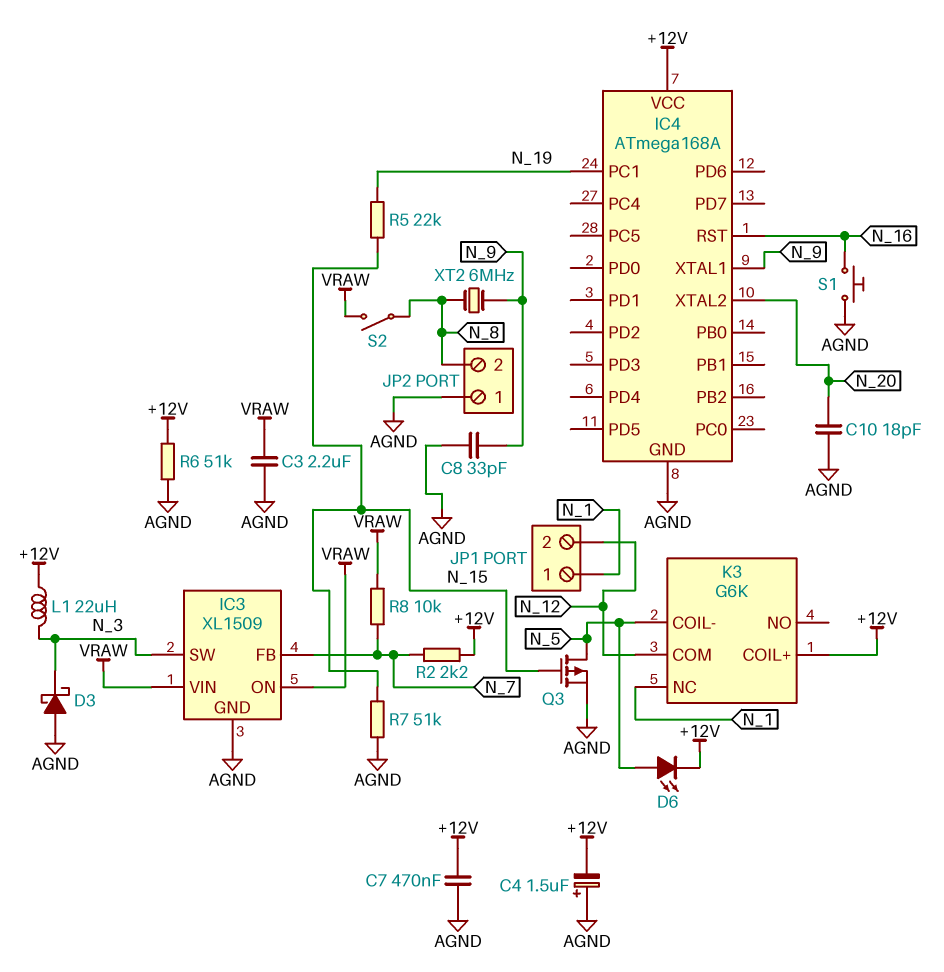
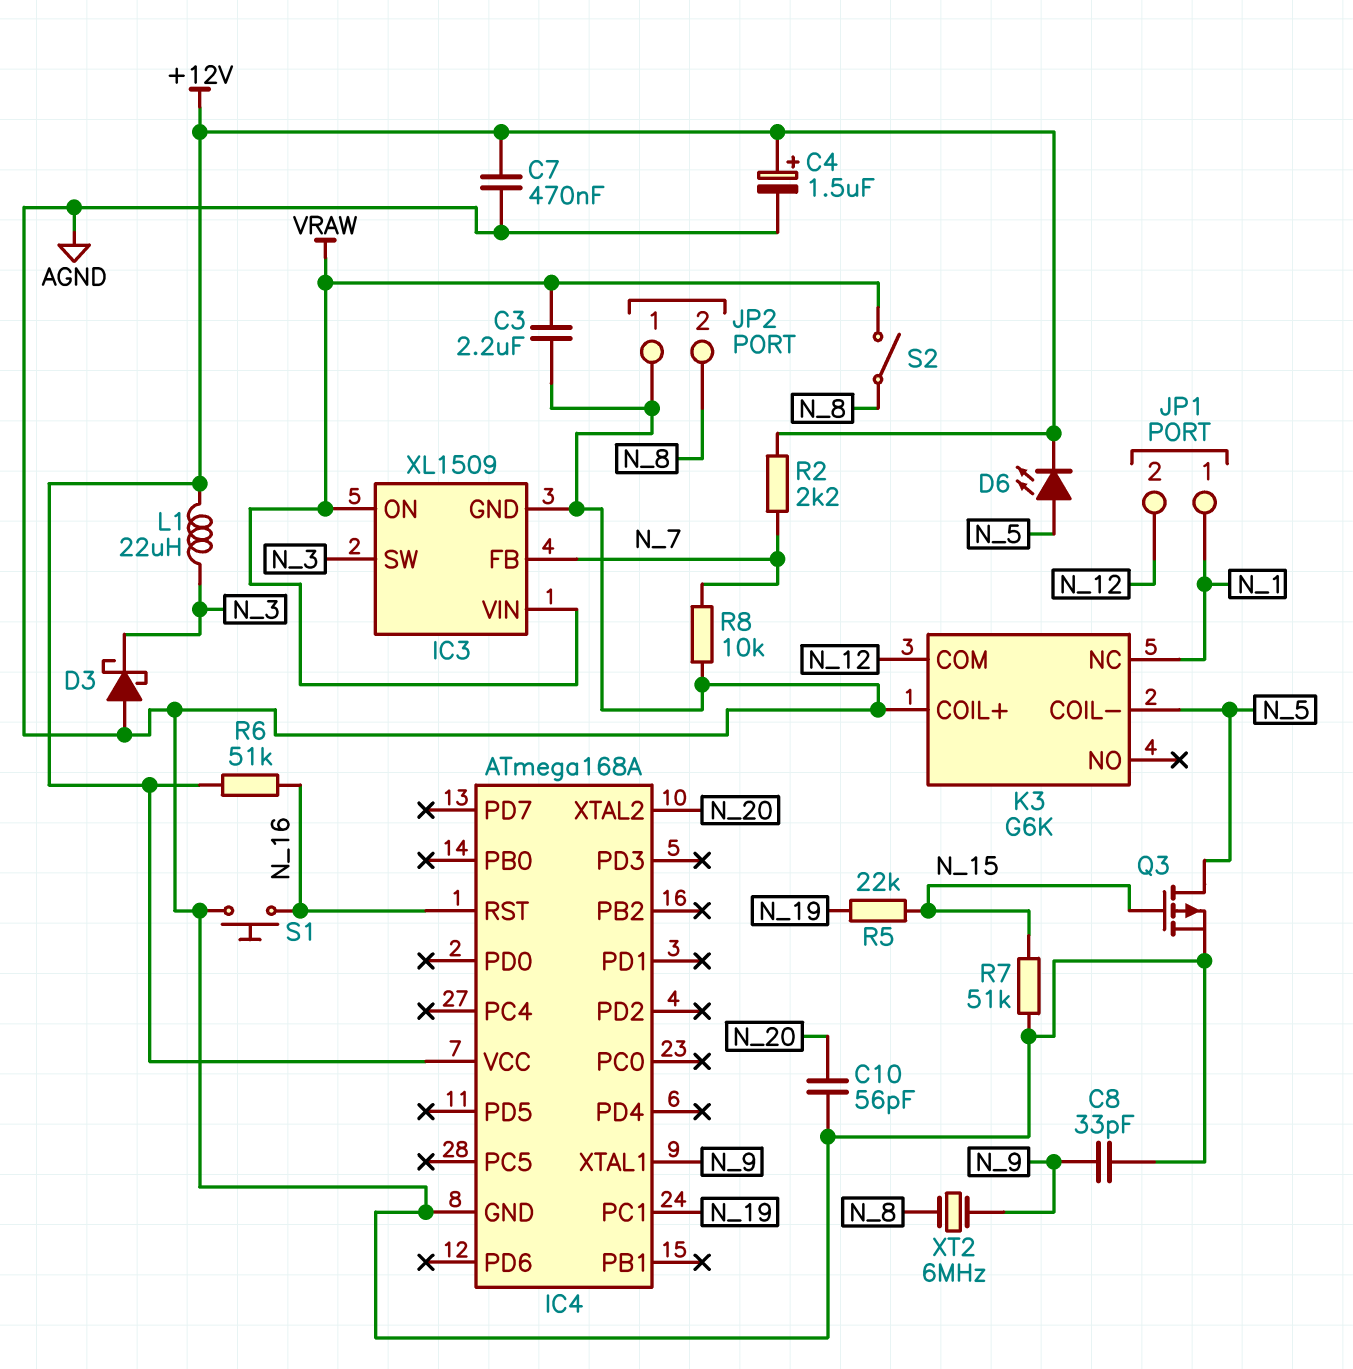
C4: 1.5uF (plus AGND, minus +12V) -> 1.5uF (plus +12V, minus AGND)
C10: 18pF (AGND, N_20) -> 56pF (AGND, N_20)
K3 pin COIL+: +12V -> AGND
R6: 51k (+12V, AGND) -> 51k (+12V, N_16)
R8: 10k (N_7, VRAW) -> 10k (AGND, N_7)

